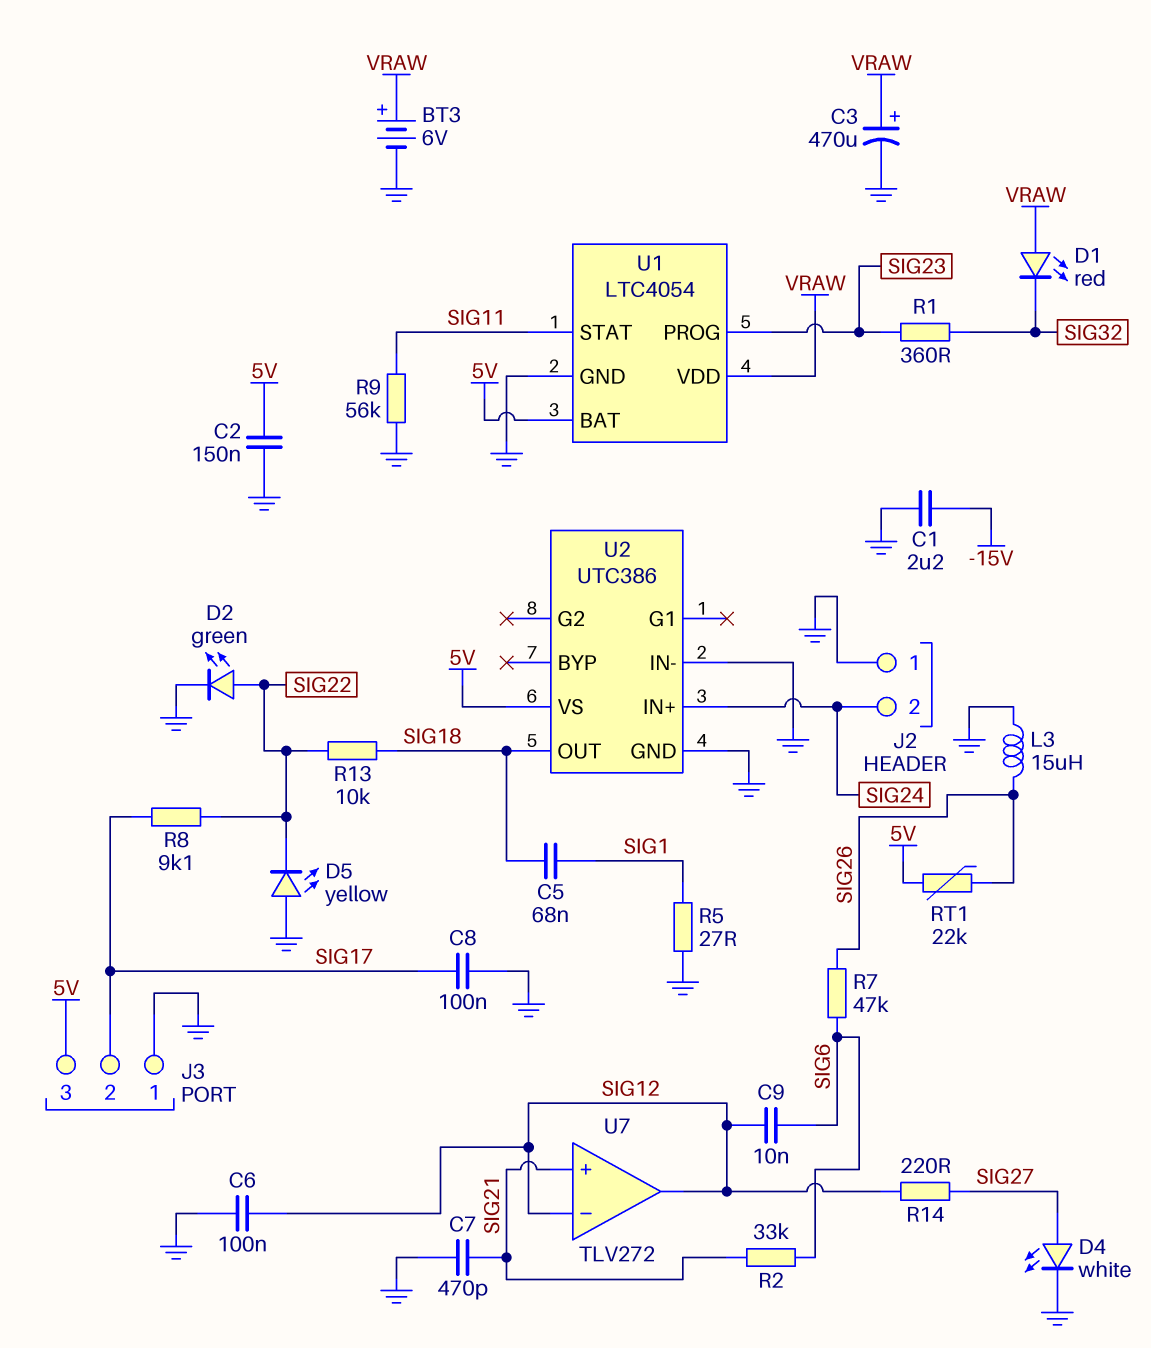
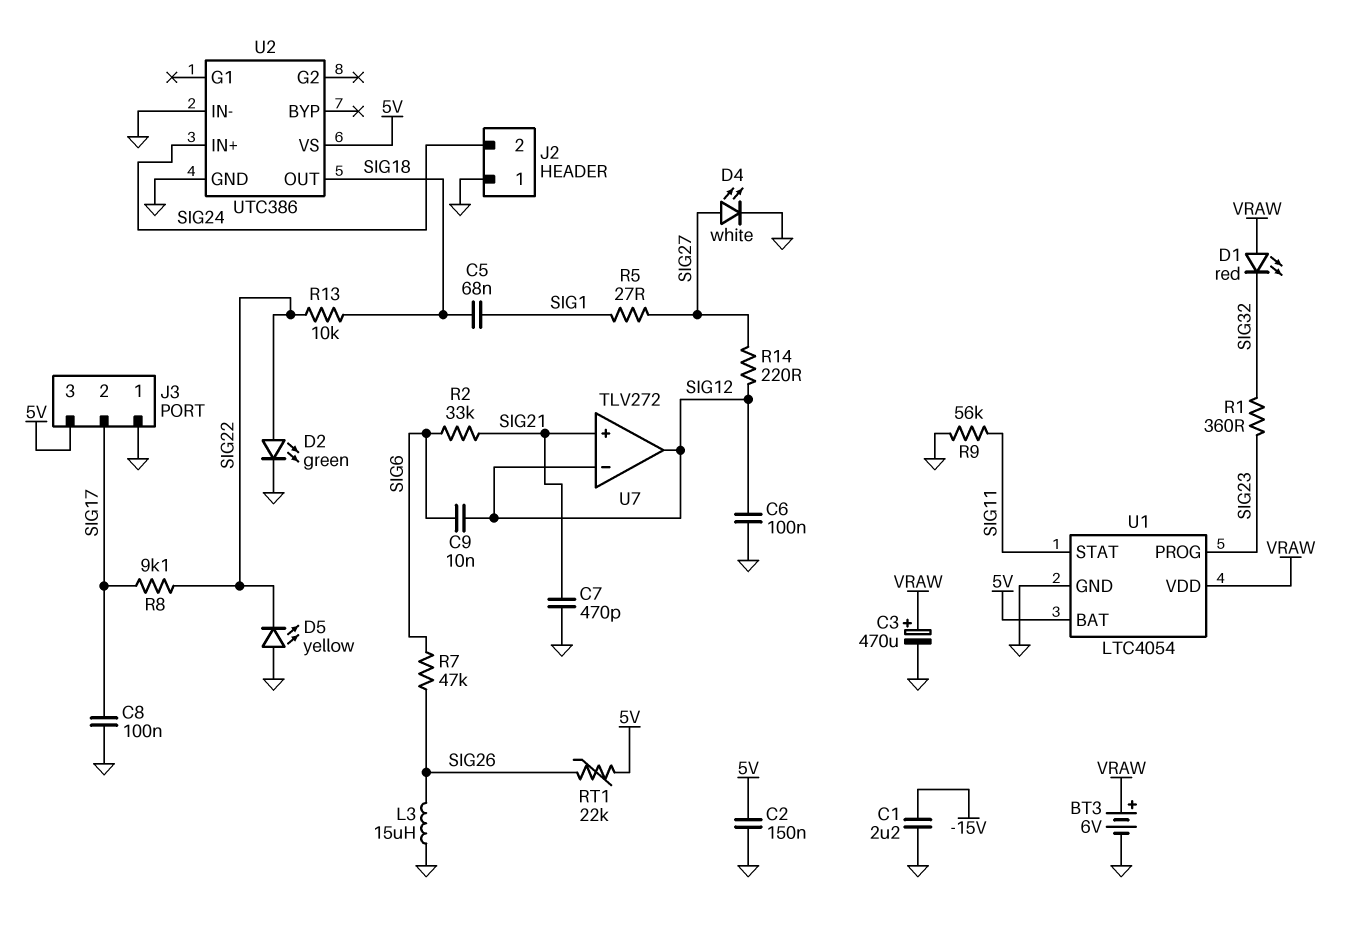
R5: 27 (GND, SIG1) -> 27 (SIG1, SIG27)

